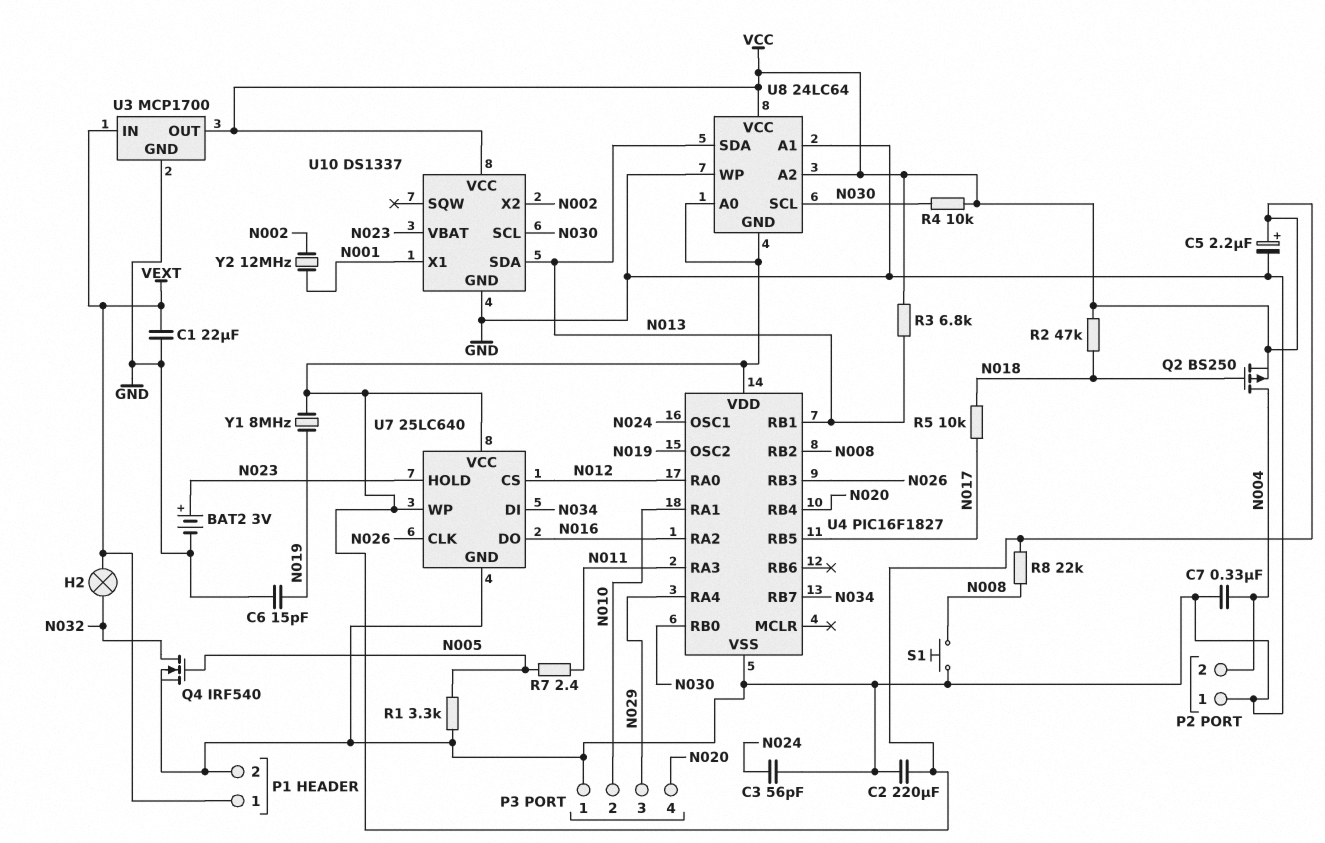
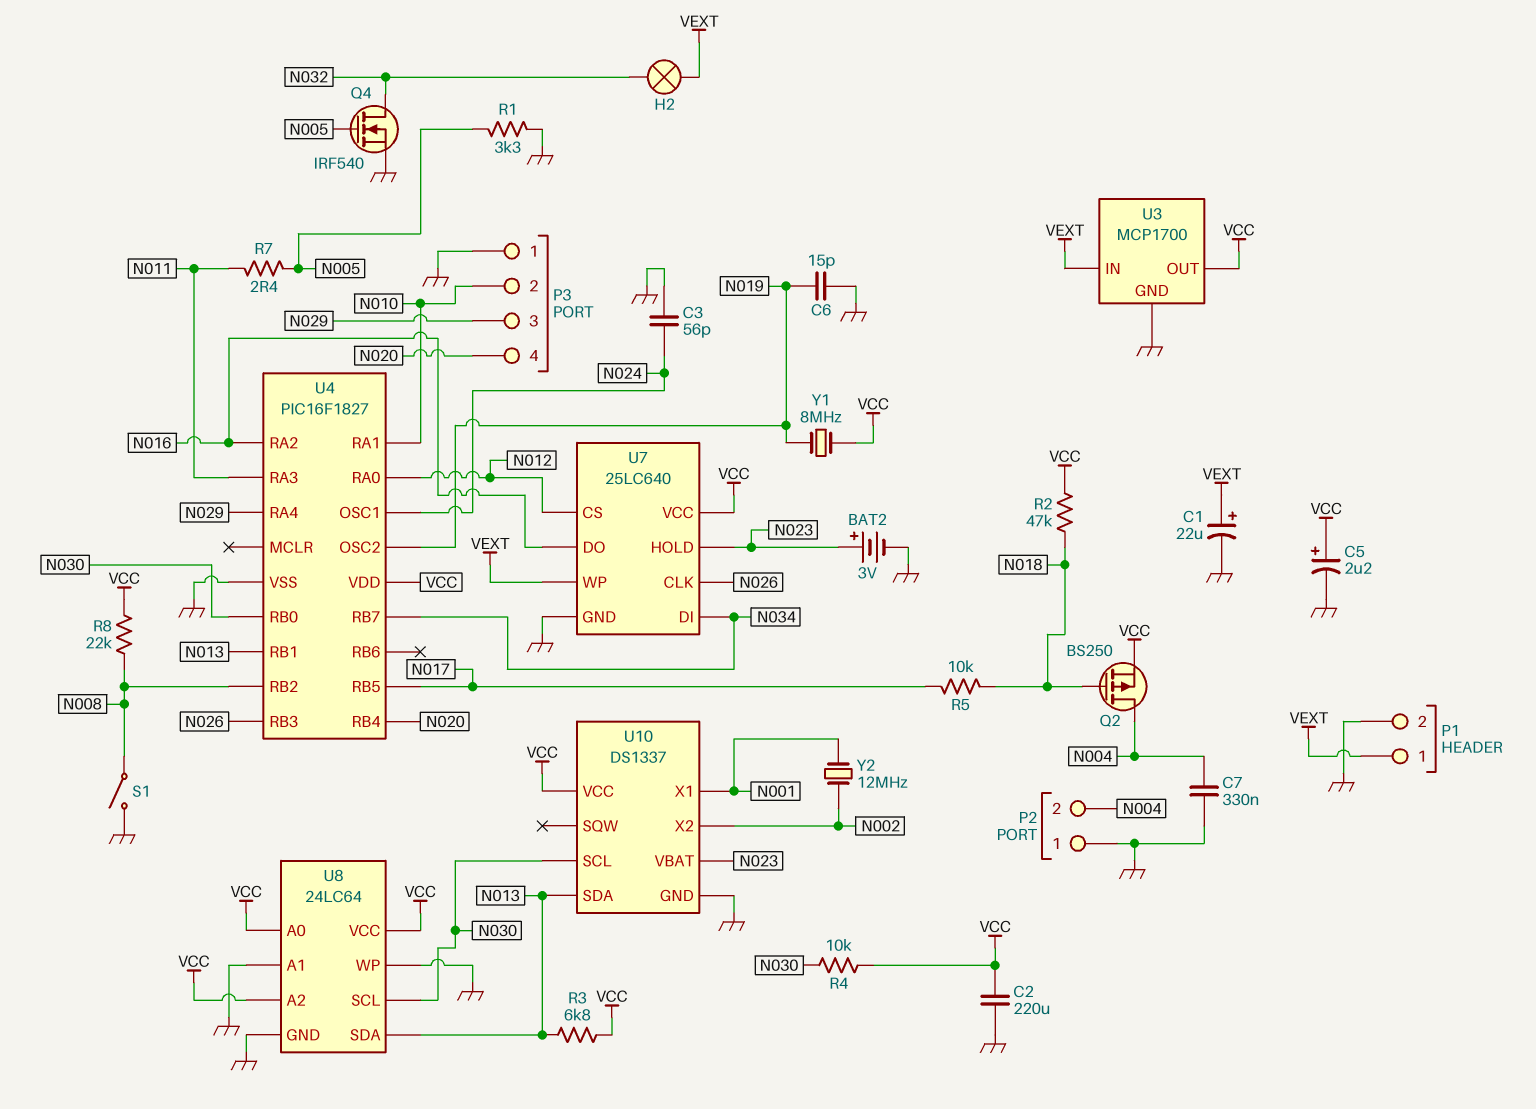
C1: 22uF (GND, VEXT) -> 22uF (plus VEXT, minus GND)
S1: button (GND, N008) -> switch (GND, N008)
U7 pin WP: VCC -> VEXT
U8 pin GND: VCC -> GND

